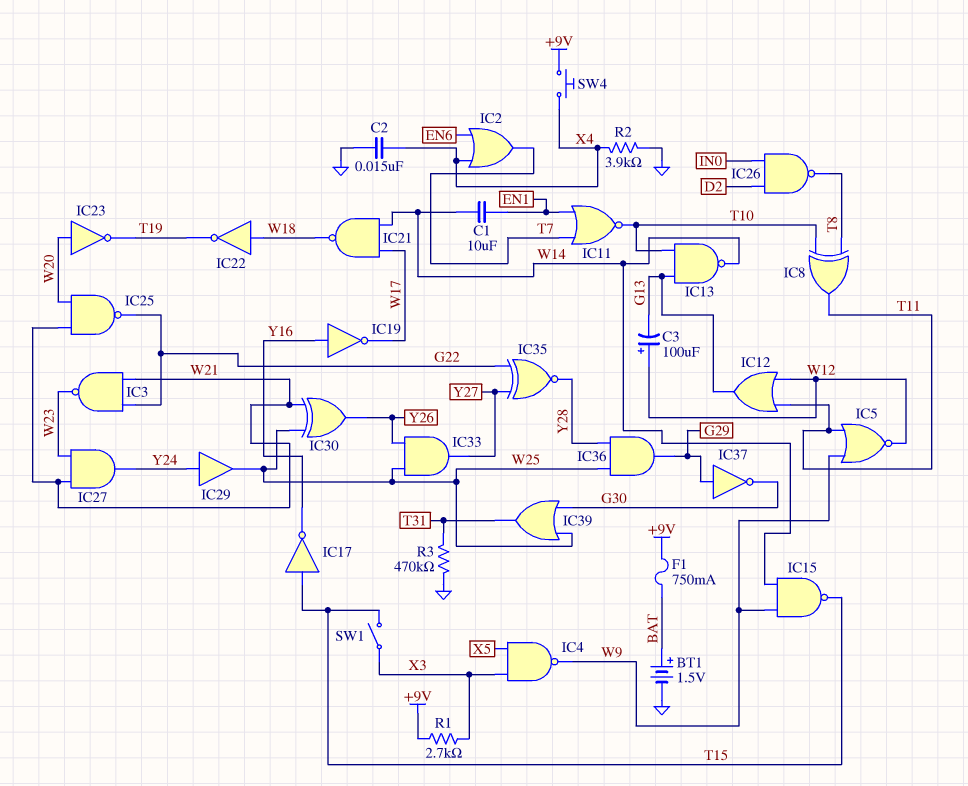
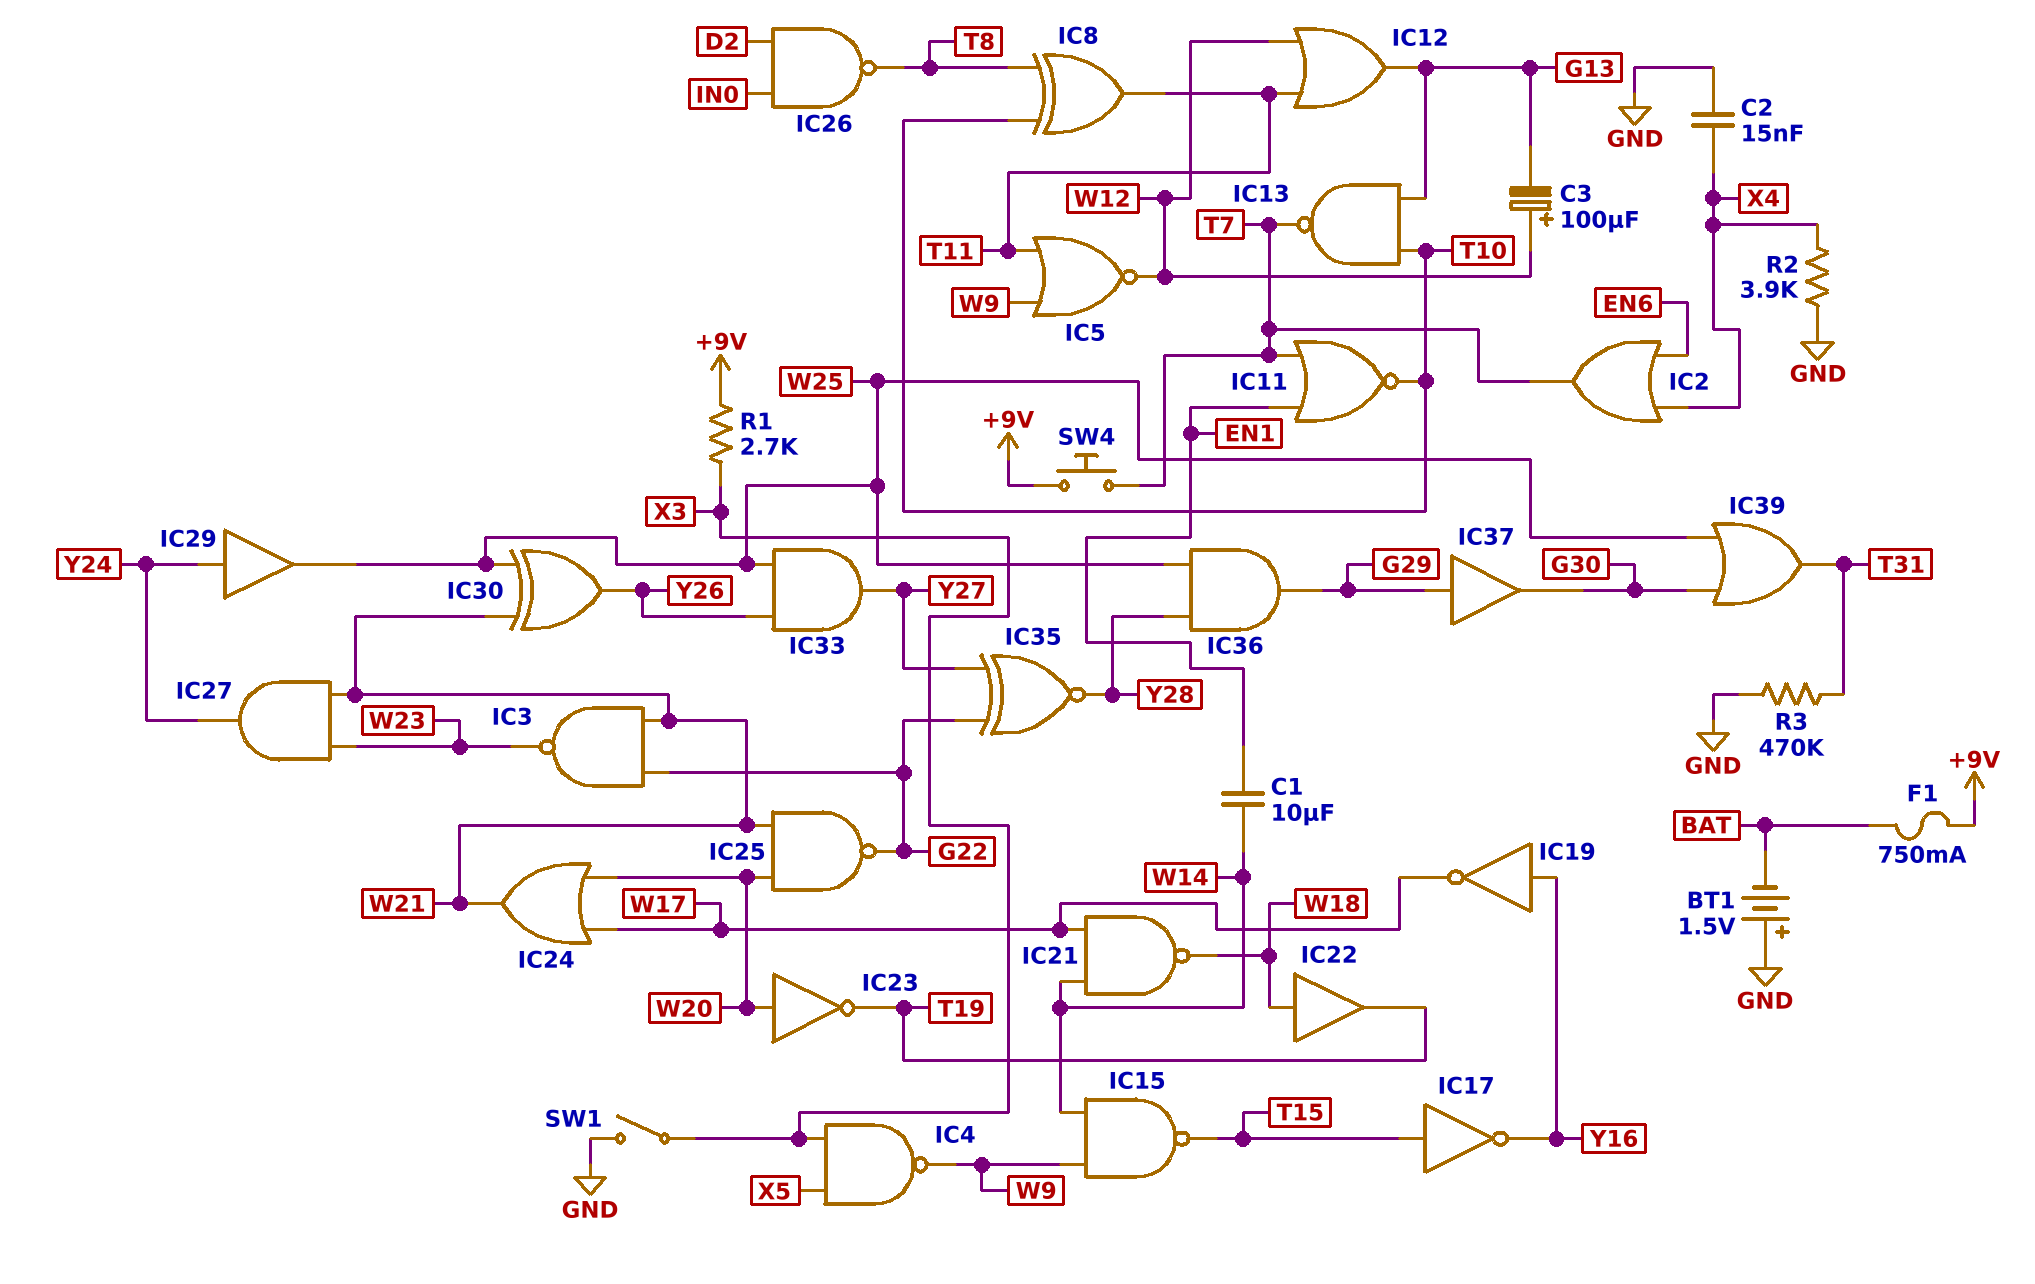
BT1: 1.5V (plus BAT, minus GND) -> 1.5V (plus GND, minus BAT)
IC13: NAND (in G13, in T10, out W14) -> NAND (in G13, in T10, out T7)
IC22: NOT (in W18, out T19) -> buffer (in W18, out T19)
IC24: none -> OR (in W17, in W20, out W21)
IC37: NOT (in G29, out G30) -> buffer (in G29, out G30)
SW1: switch (T15, X3) -> switch (GND, X3)
SW4: button (+9V, X4) -> button (+9V, T7)

